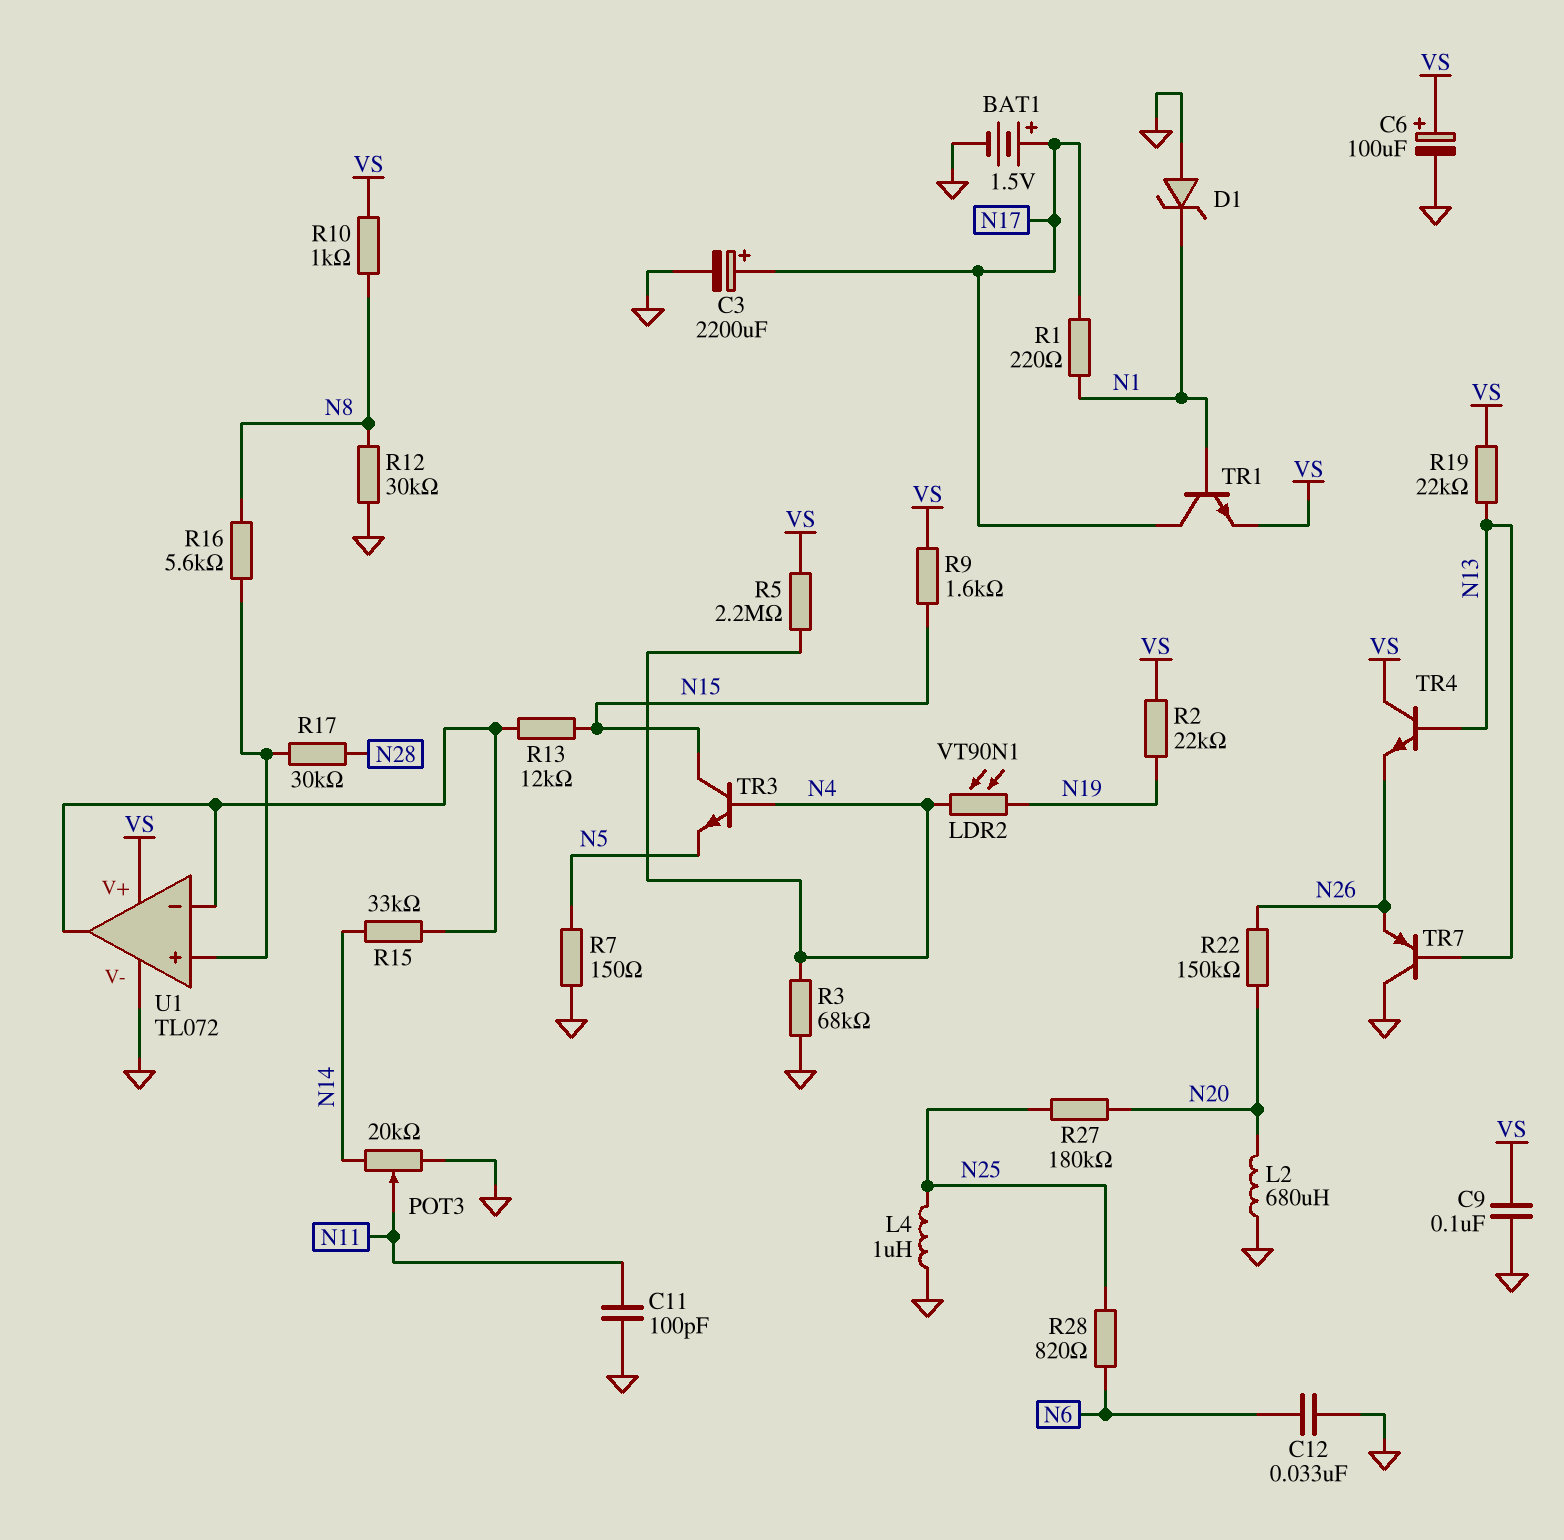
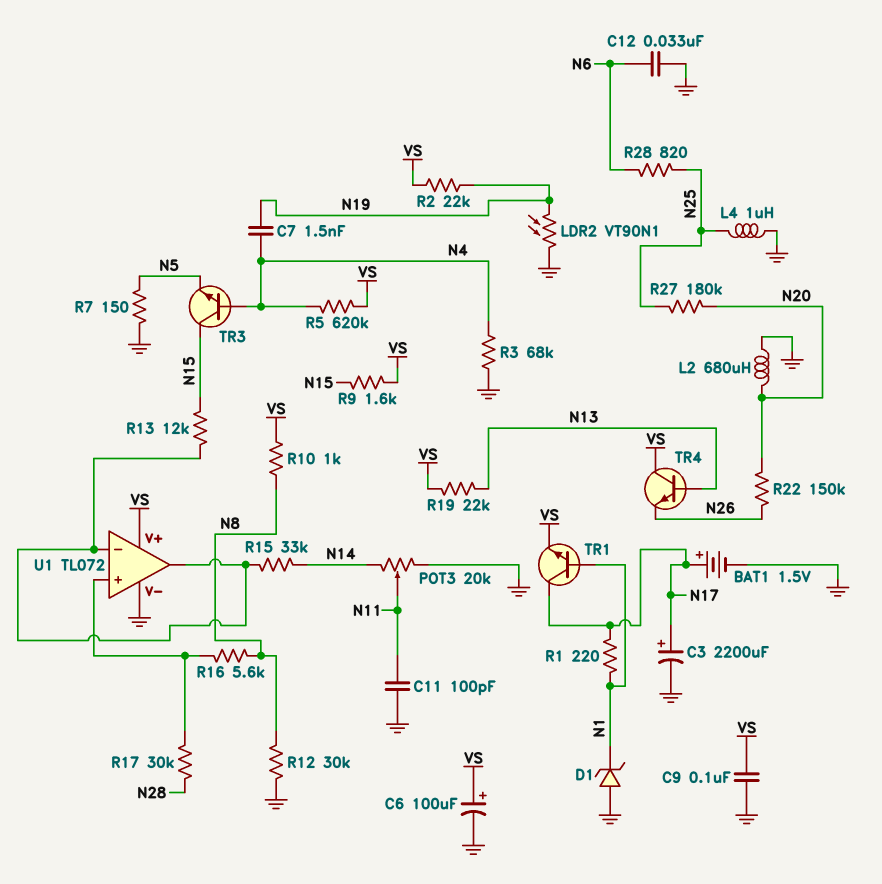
C7: none -> 1.5nF (N4, N19)
LDR2: VT90N1 (N4, N19) -> VT90N1 (GND, N19)
R5: 2.2M (N4, VS) -> 620k (N4, VS)
TR7: PNP (B N13, C GND, E N26) -> none

